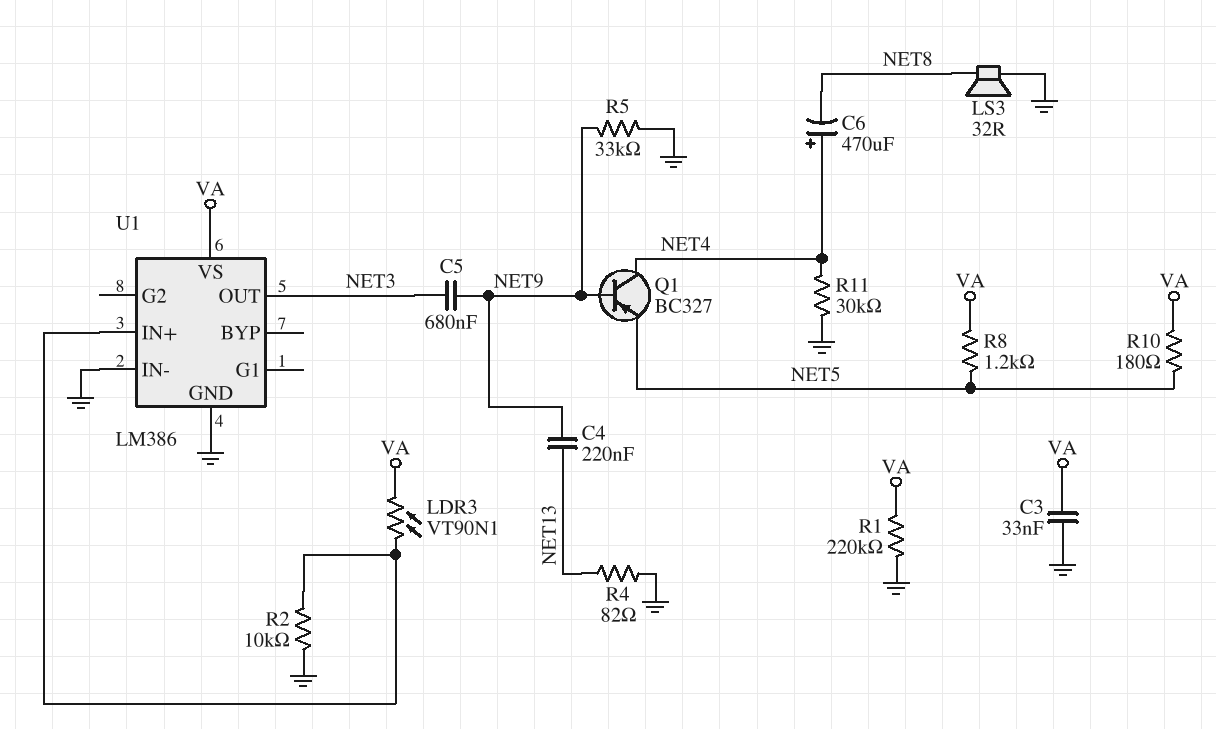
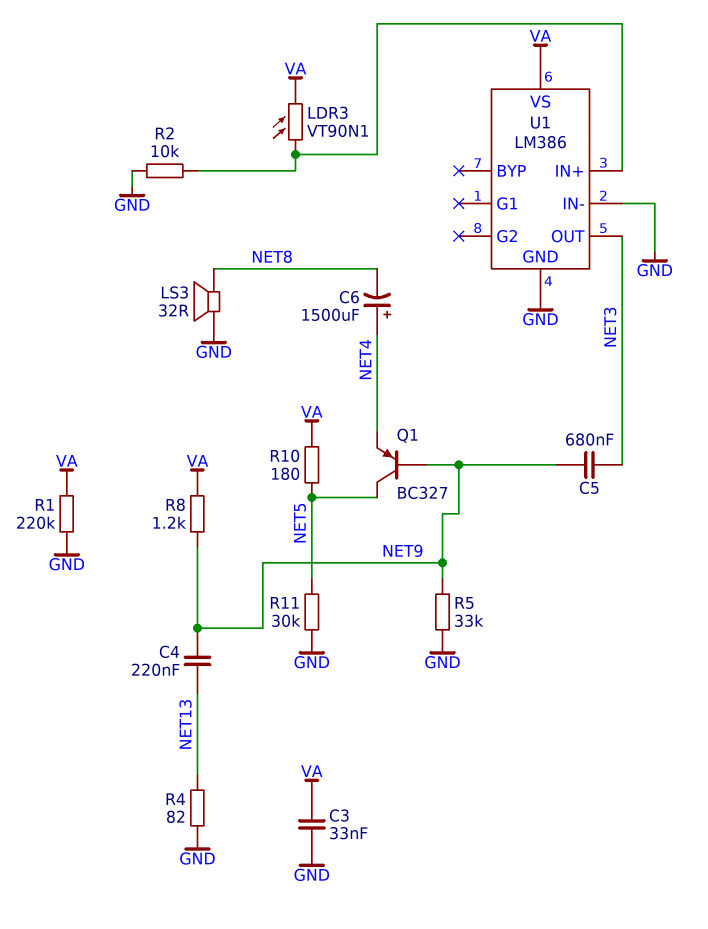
C6: 470uF (plus NET4, minus NET8) -> 1500uF (plus NET4, minus NET8)
Q1: PNP BC327 (B NET9, C NET4, E NET5) -> PNP BC327 (B NET9, C NET5, E NET4)
R8: 1.2k (NET5, VA) -> 1.2k (NET9, VA)
R11: 30k (GND, NET4) -> 30k (GND, NET5)

